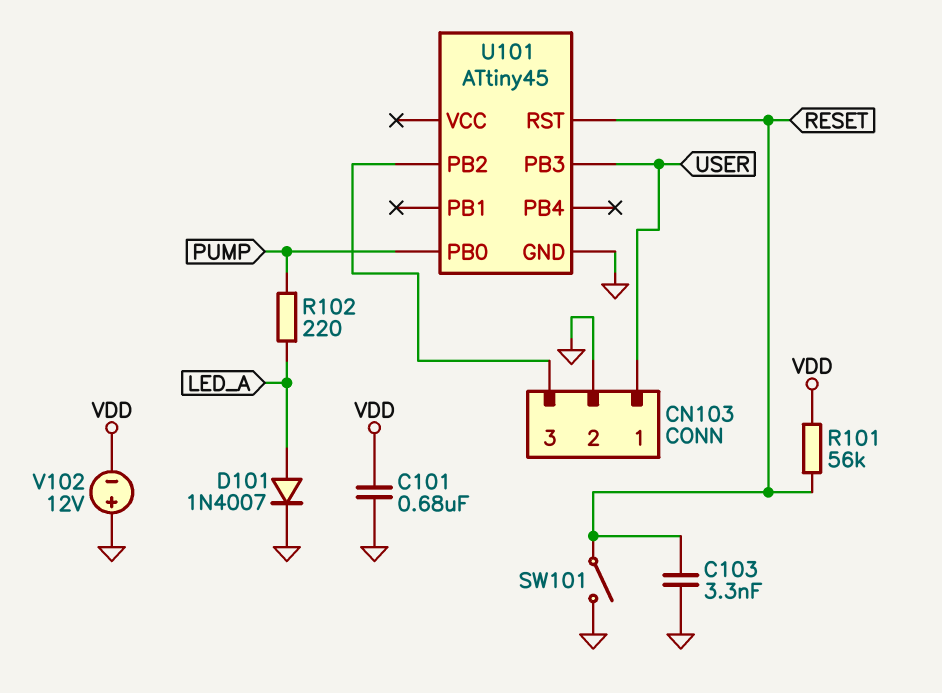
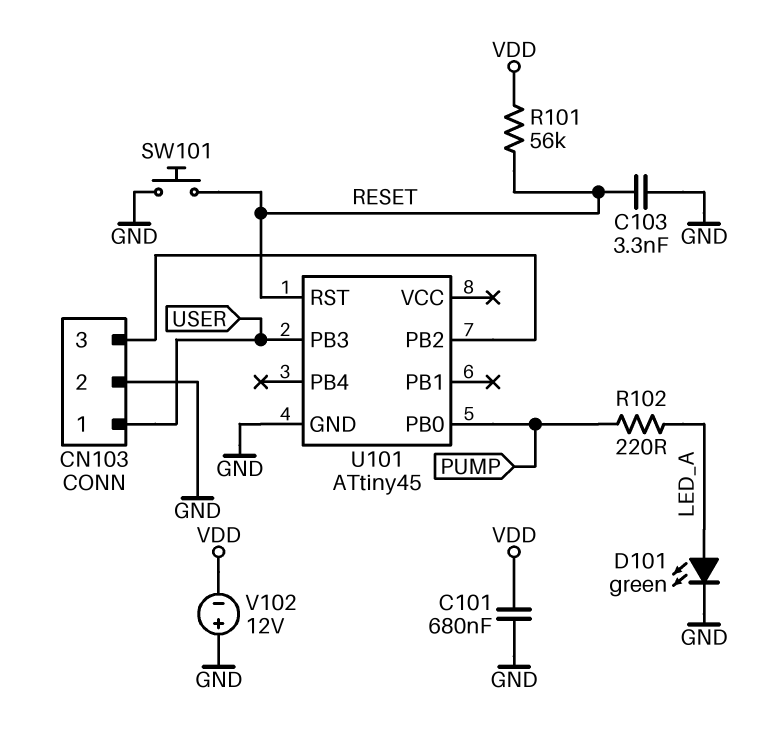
D101: diode 1N4007 (A LED_A, K GND) -> LED green (A LED_A, K GND)
SW101: switch (GND, RESET) -> button (GND, RESET)

